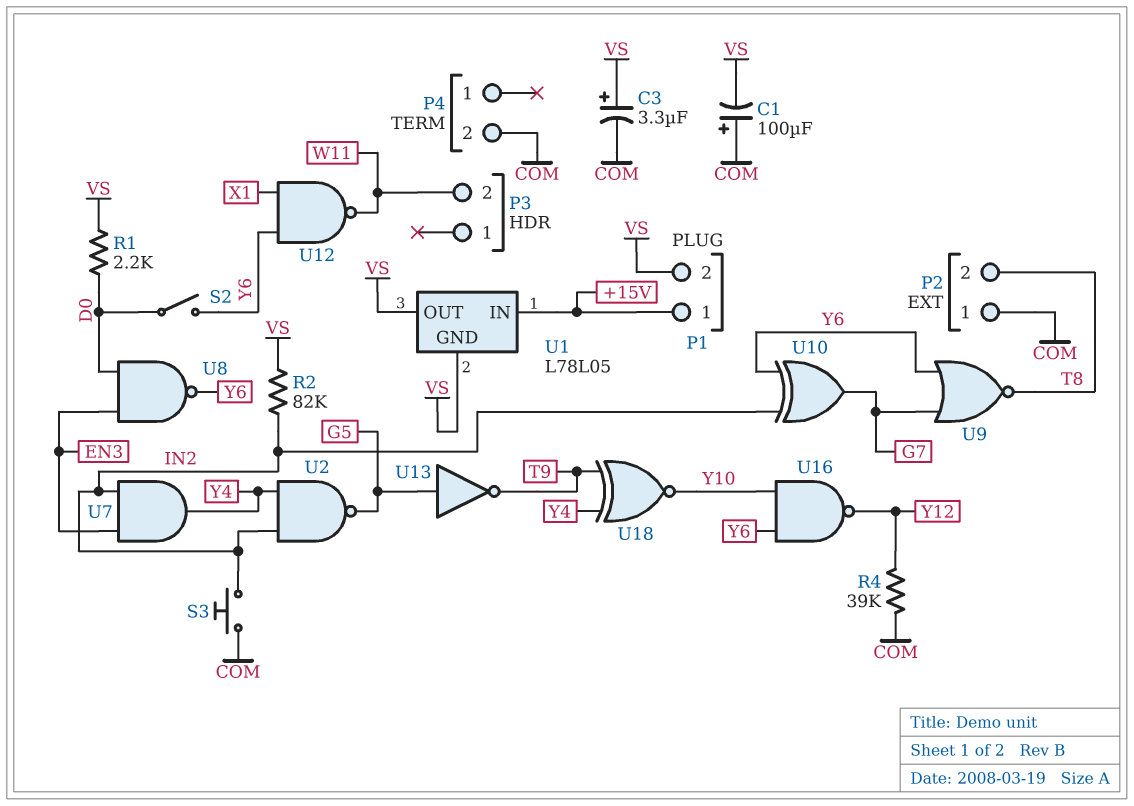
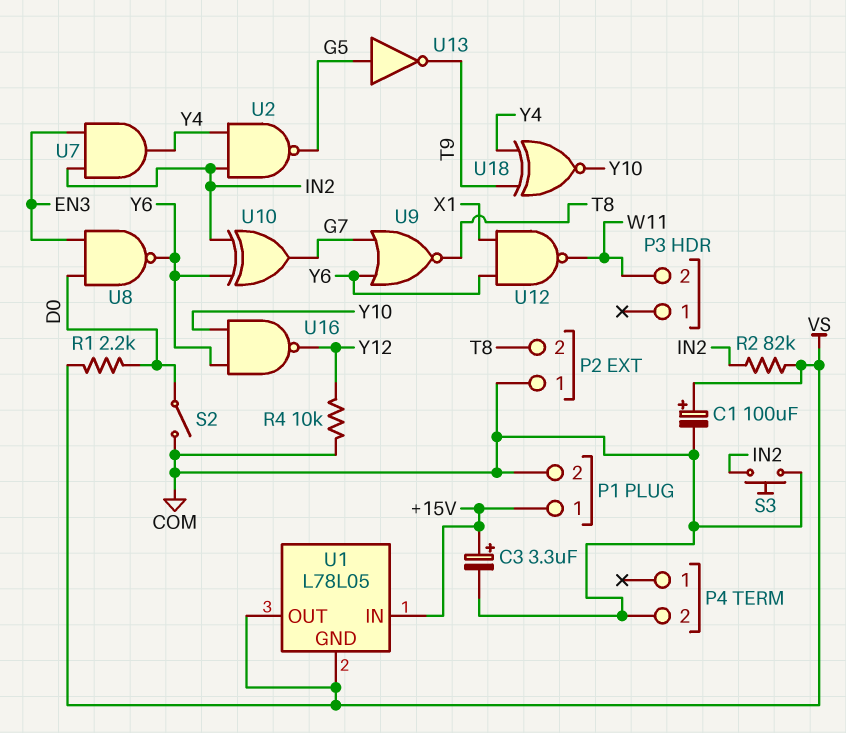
C1: 100uF (plus COM, minus VS) -> 100uF (plus VS, minus COM)
C3: 3.3uF (plus VS, minus COM) -> 3.3uF (plus +15V, minus COM)
P1 pin 2: VS -> COM
R4: 39k (COM, Y12) -> 10k (COM, Y12)
S2: switch (D0, Y6) -> switch (COM, D0)

